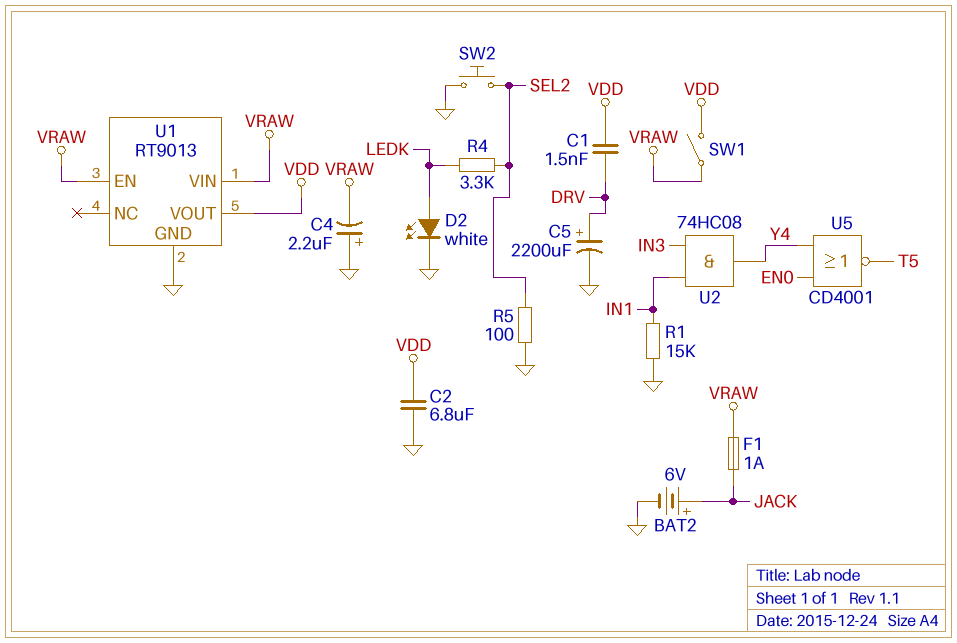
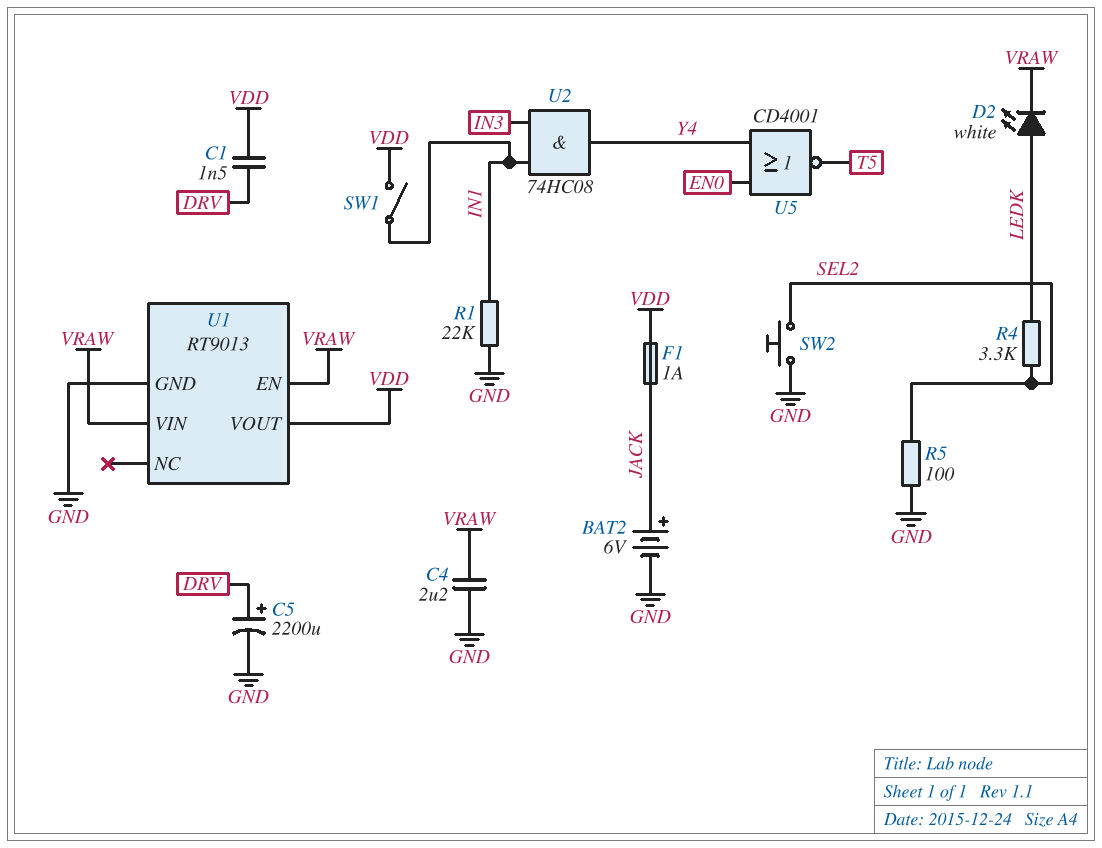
C2: 6.8uF (GND, VDD) -> none
C4: 2.2uF (plus GND, minus VRAW) -> 2.2uF (GND, VRAW)
D2: LED white (A LEDK, K GND) -> LED white (A LEDK, K VRAW)
F1: 1A (JACK, VRAW) -> 1A (JACK, VDD)
R1: 15k (GND, IN1) -> 22k (GND, IN1)
SW1: switch (VDD, VRAW) -> switch (IN1, VDD)

